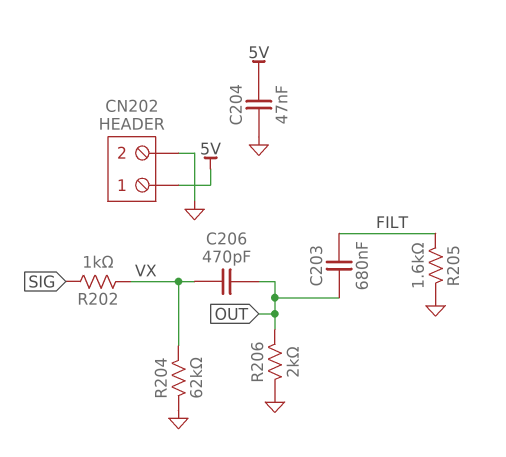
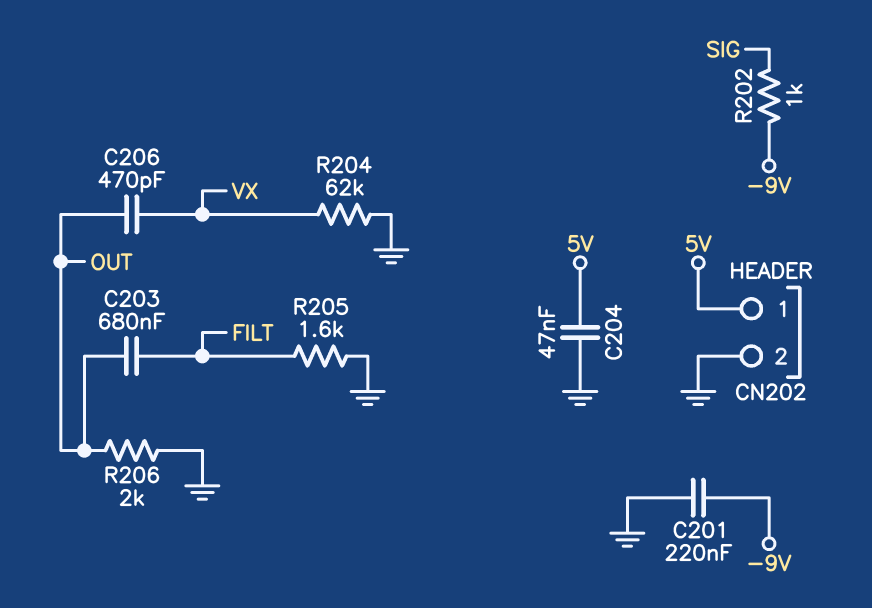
C201: none -> 220nF (-9V, GND)
R202: 1k (SIG, VX) -> 1k (-9V, SIG)

